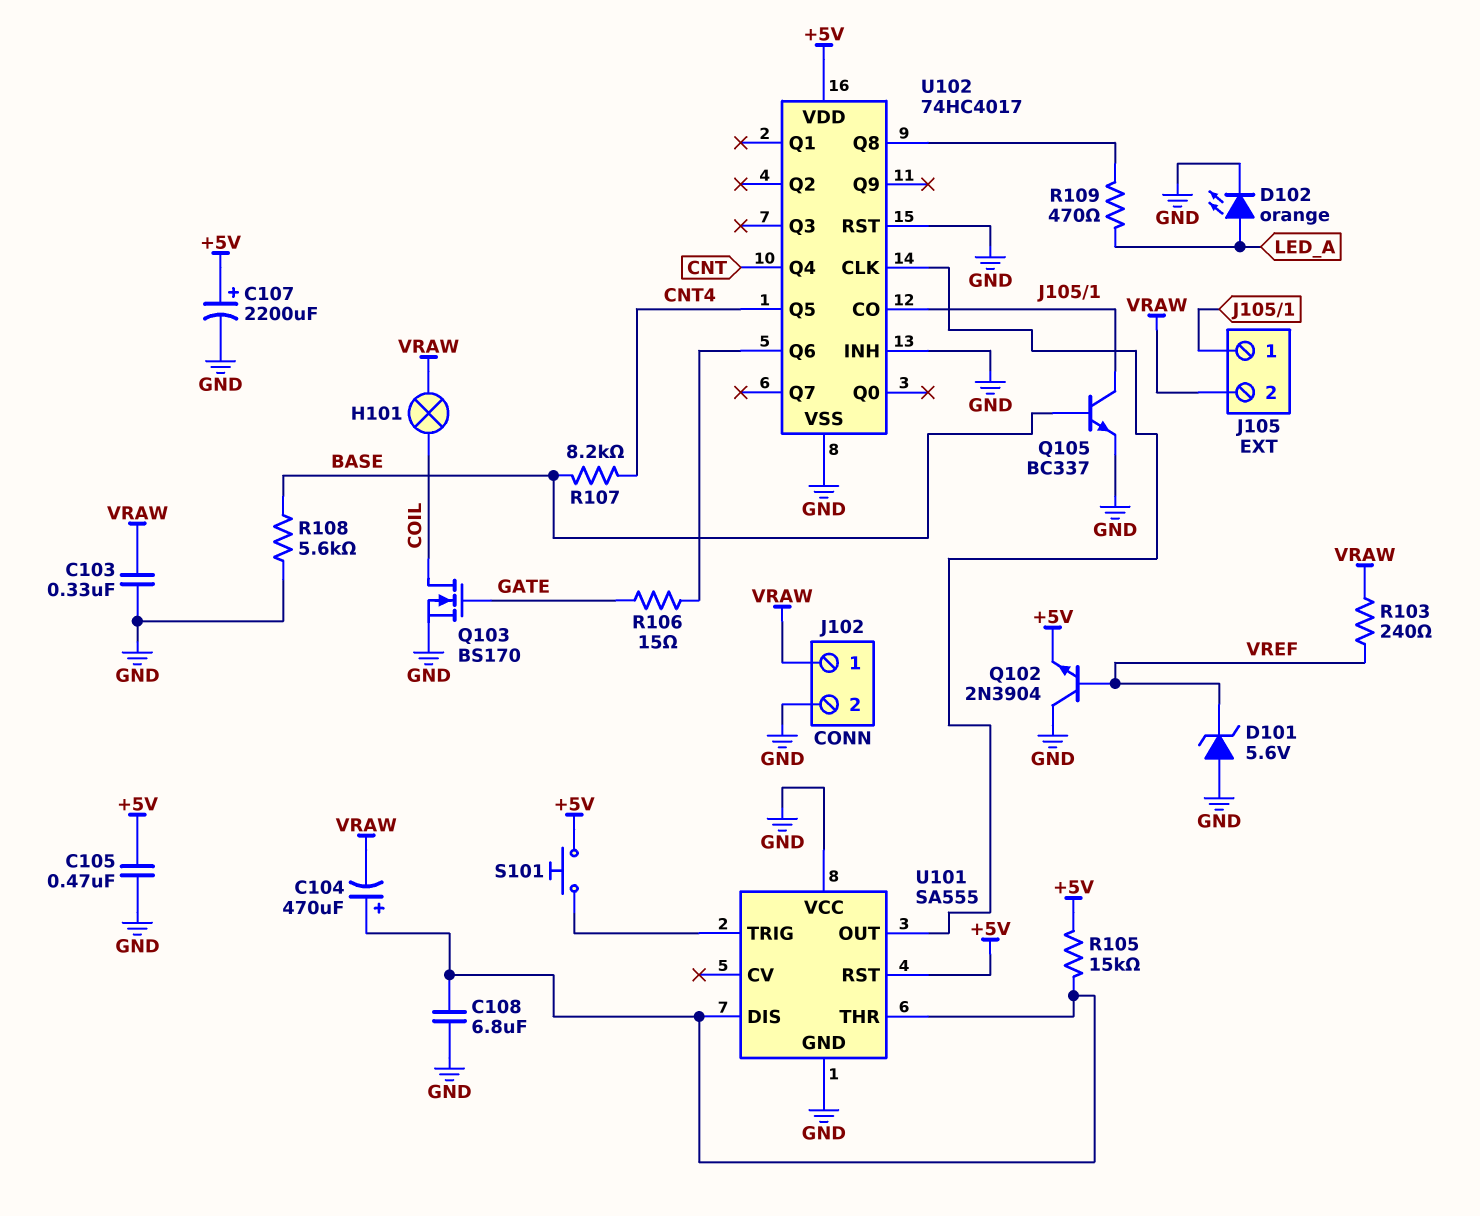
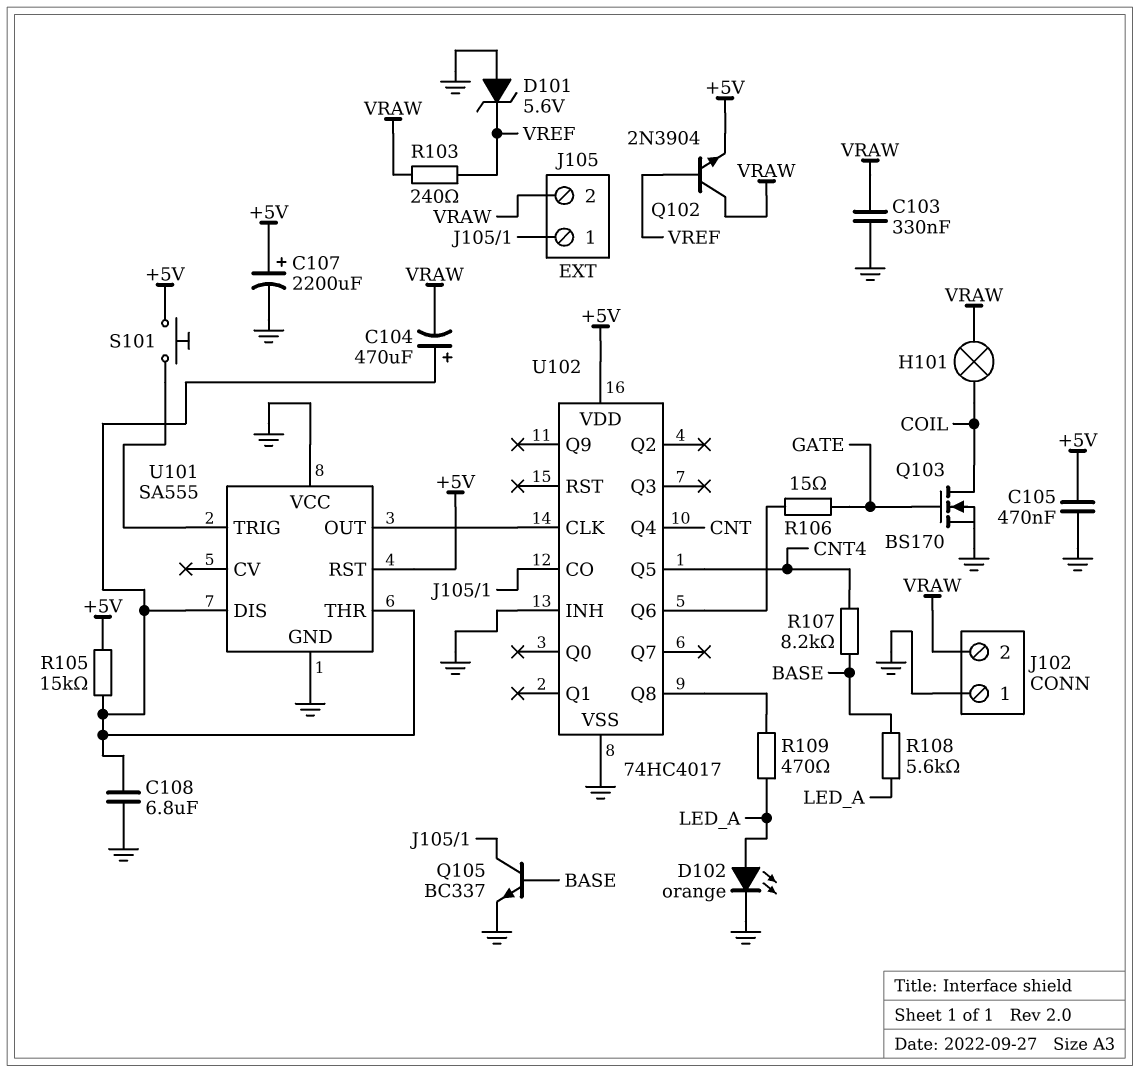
J102 pin 1: VRAW -> GND
J102 pin 2: GND -> VRAW
Q102: NPN 2N3904 (B VREF, C GND, E +5V) -> NPN 2N3904 (B VREF, C VRAW, E +5V)
R108: 5.6k (BASE, GND) -> 5.6k (BASE, LED_A)
U102 pin RST: GND -> none

